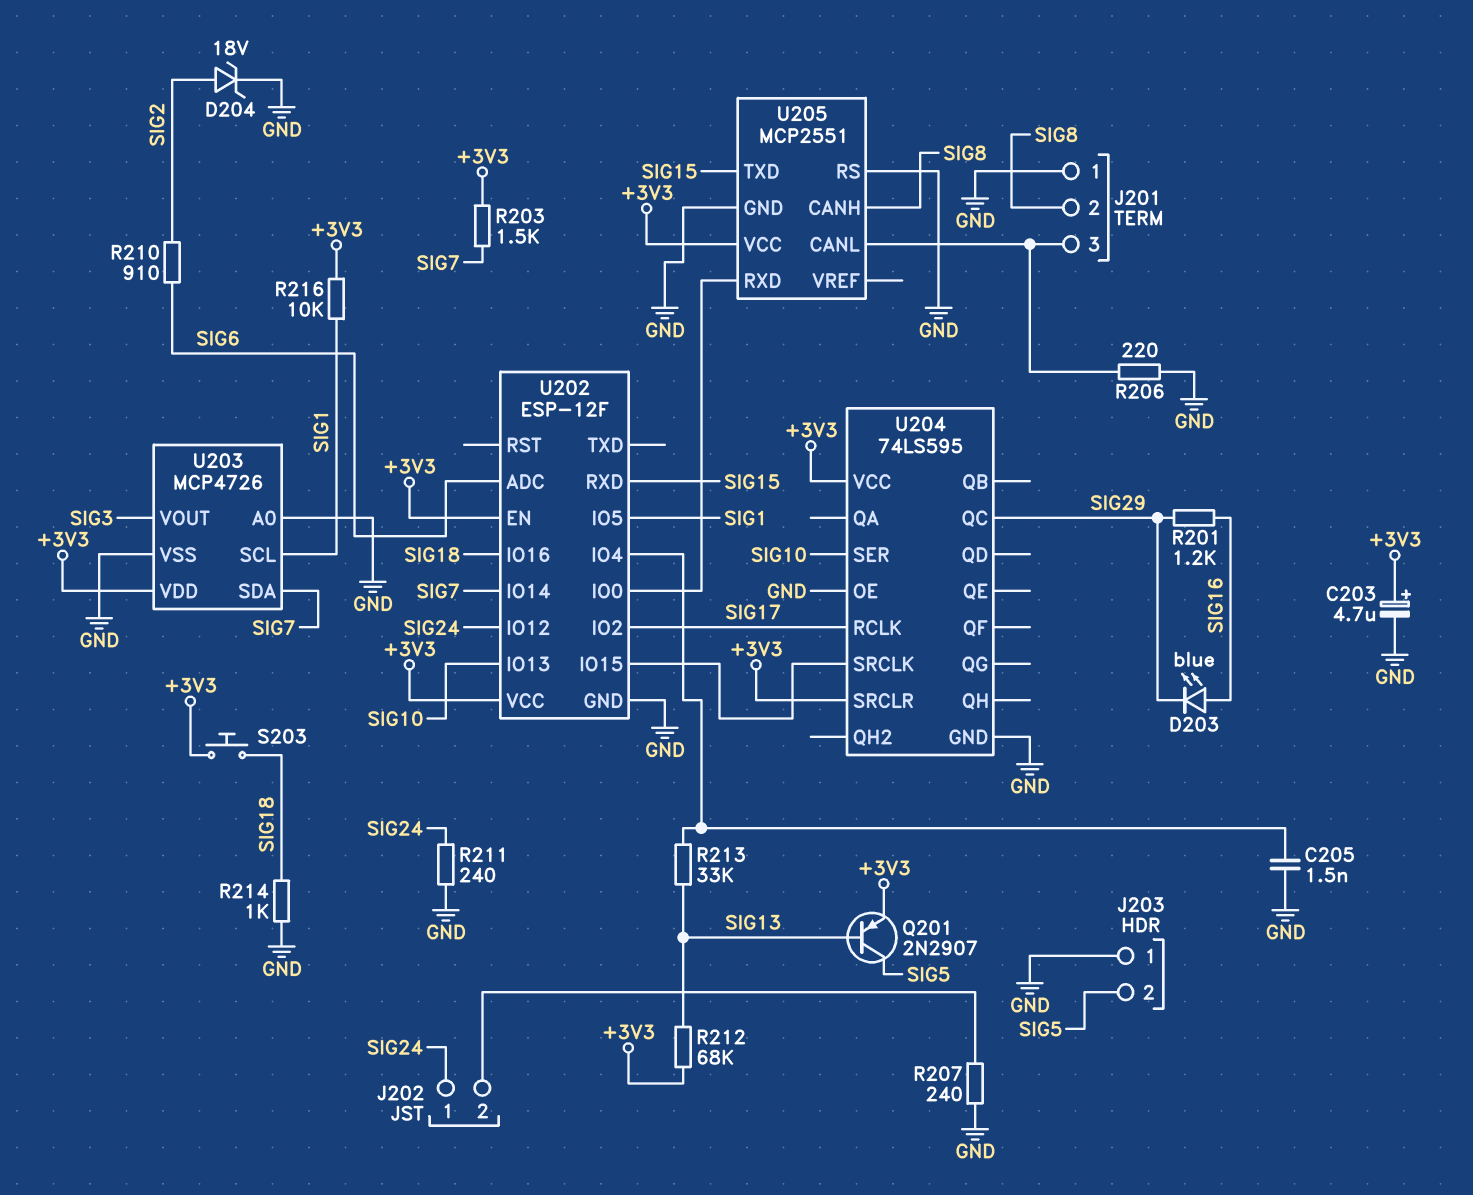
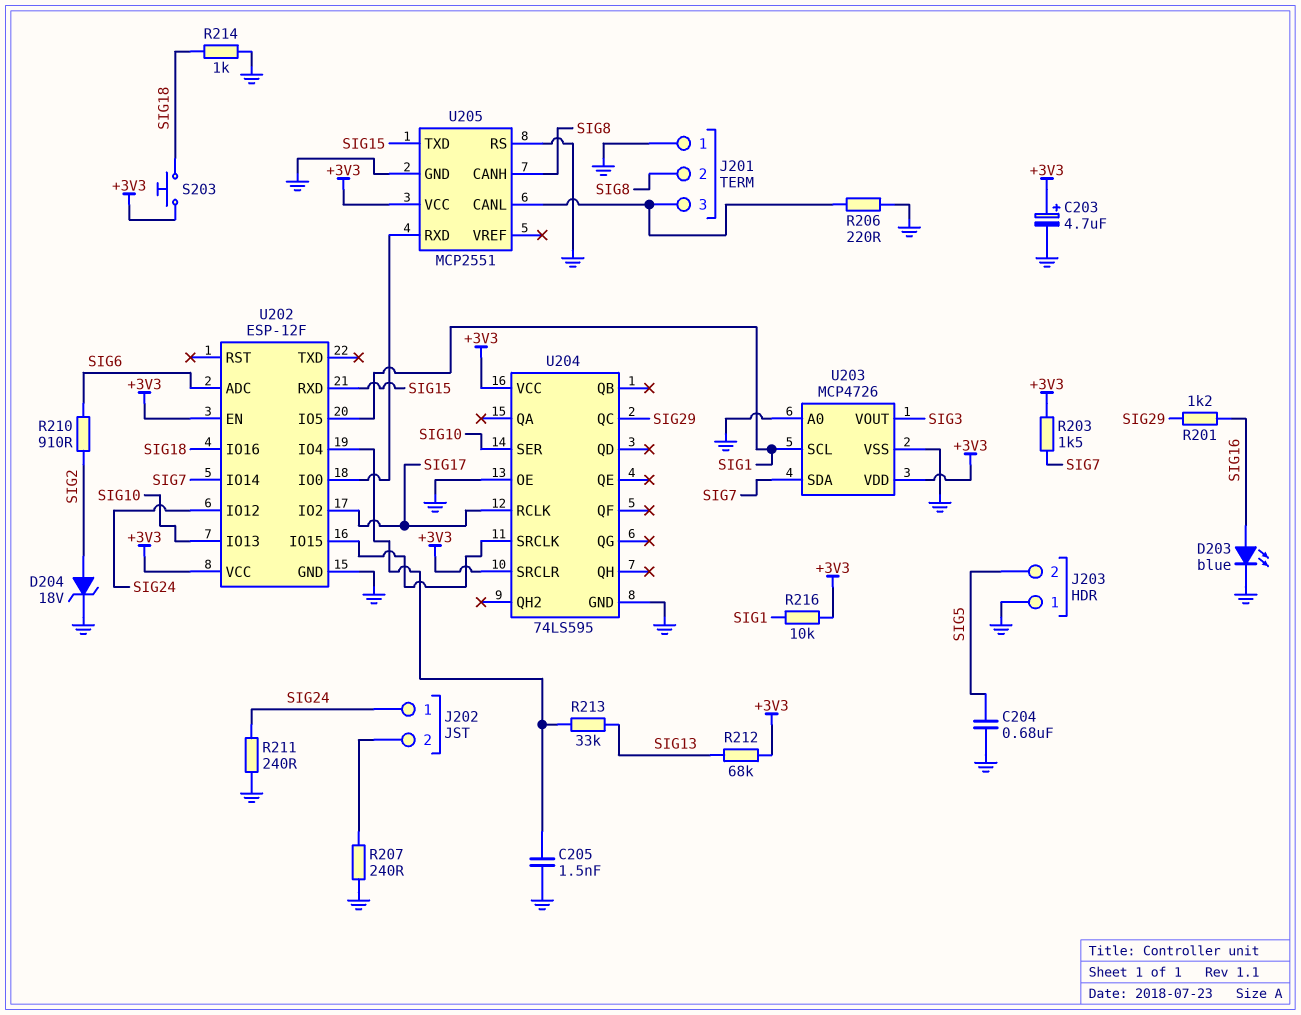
C204: none -> 680nF (GND, SIG5)
D203: LED blue (A SIG16, K SIG29) -> LED blue (A SIG16, K GND)
Q201: PNP 2N2907 (B SIG13, C SIG5, E +3V3) -> none

